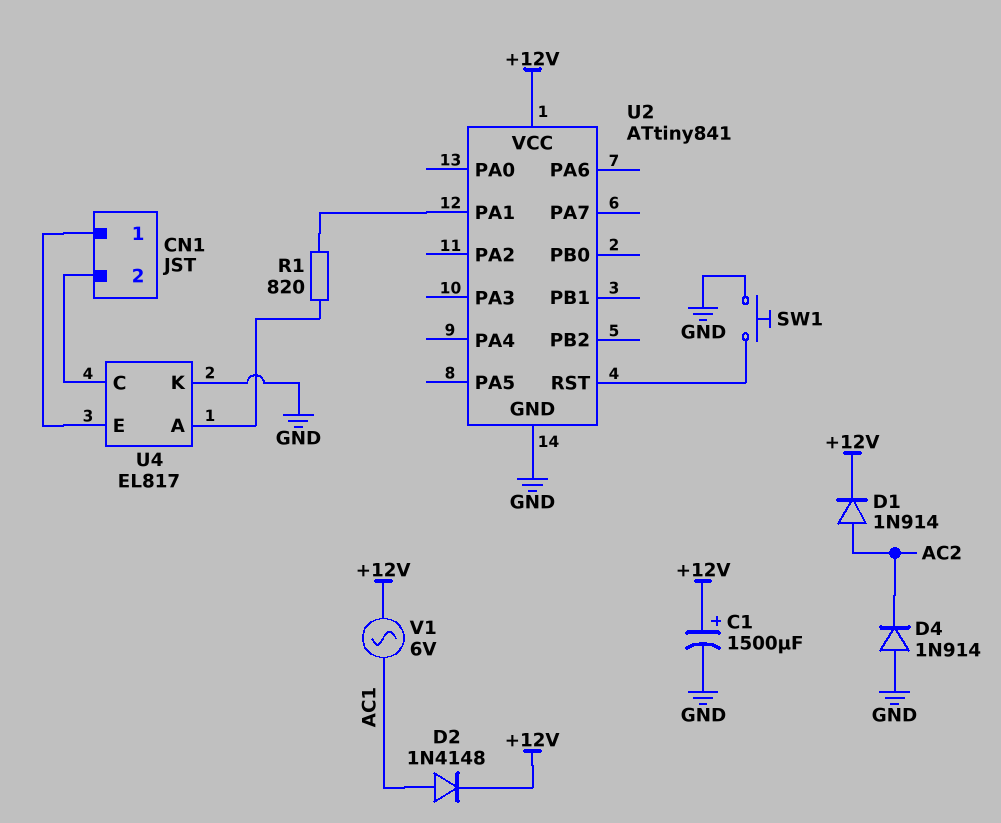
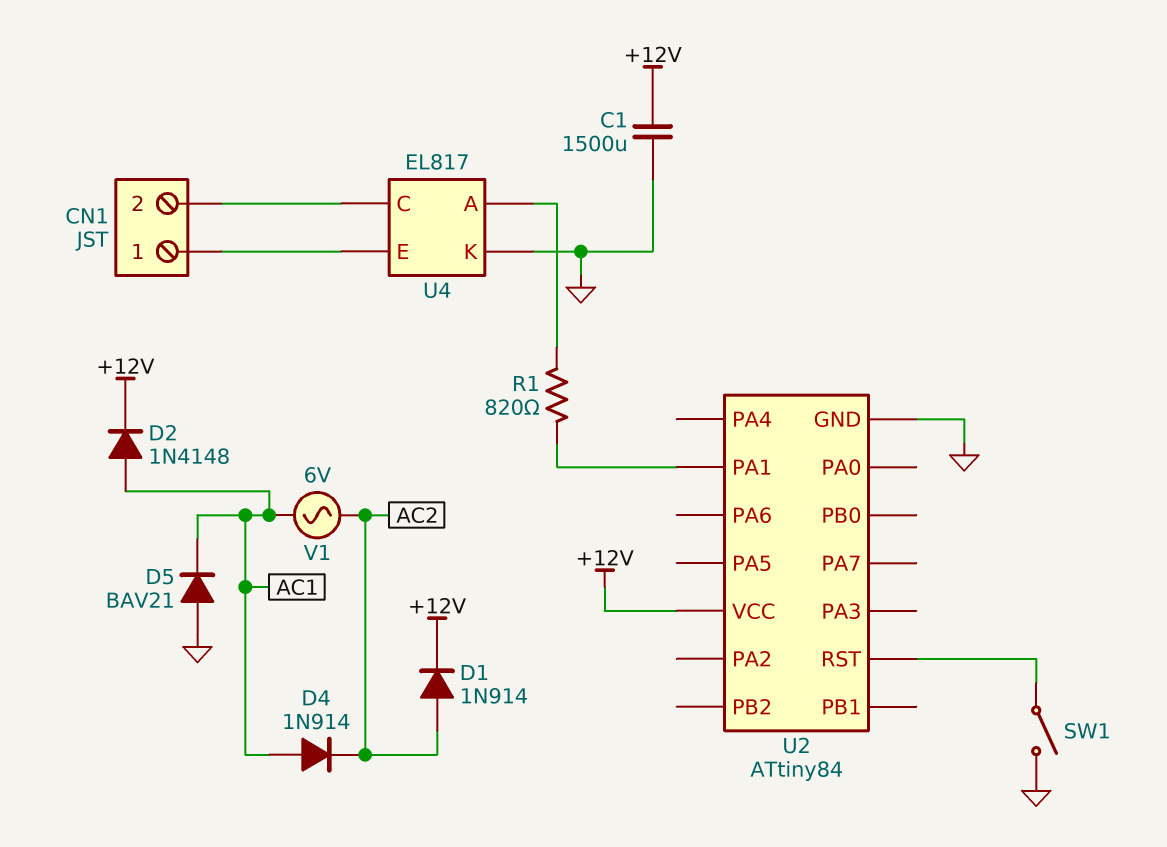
C1: 1500uF (plus +12V, minus GND) -> 1500uF (+12V, GND)
D4: diode 1N914 (A GND, K AC2) -> diode 1N914 (A AC1, K AC2)
D5: none -> diode BAV21 (A GND, K AC1)
SW1: button (GND, U2/RST) -> switch (GND, U2/RST)
U2: ATtiny841 -> ATtiny84
V1: AC 6V (+12V, AC1) -> AC 6V (AC1, AC2)

